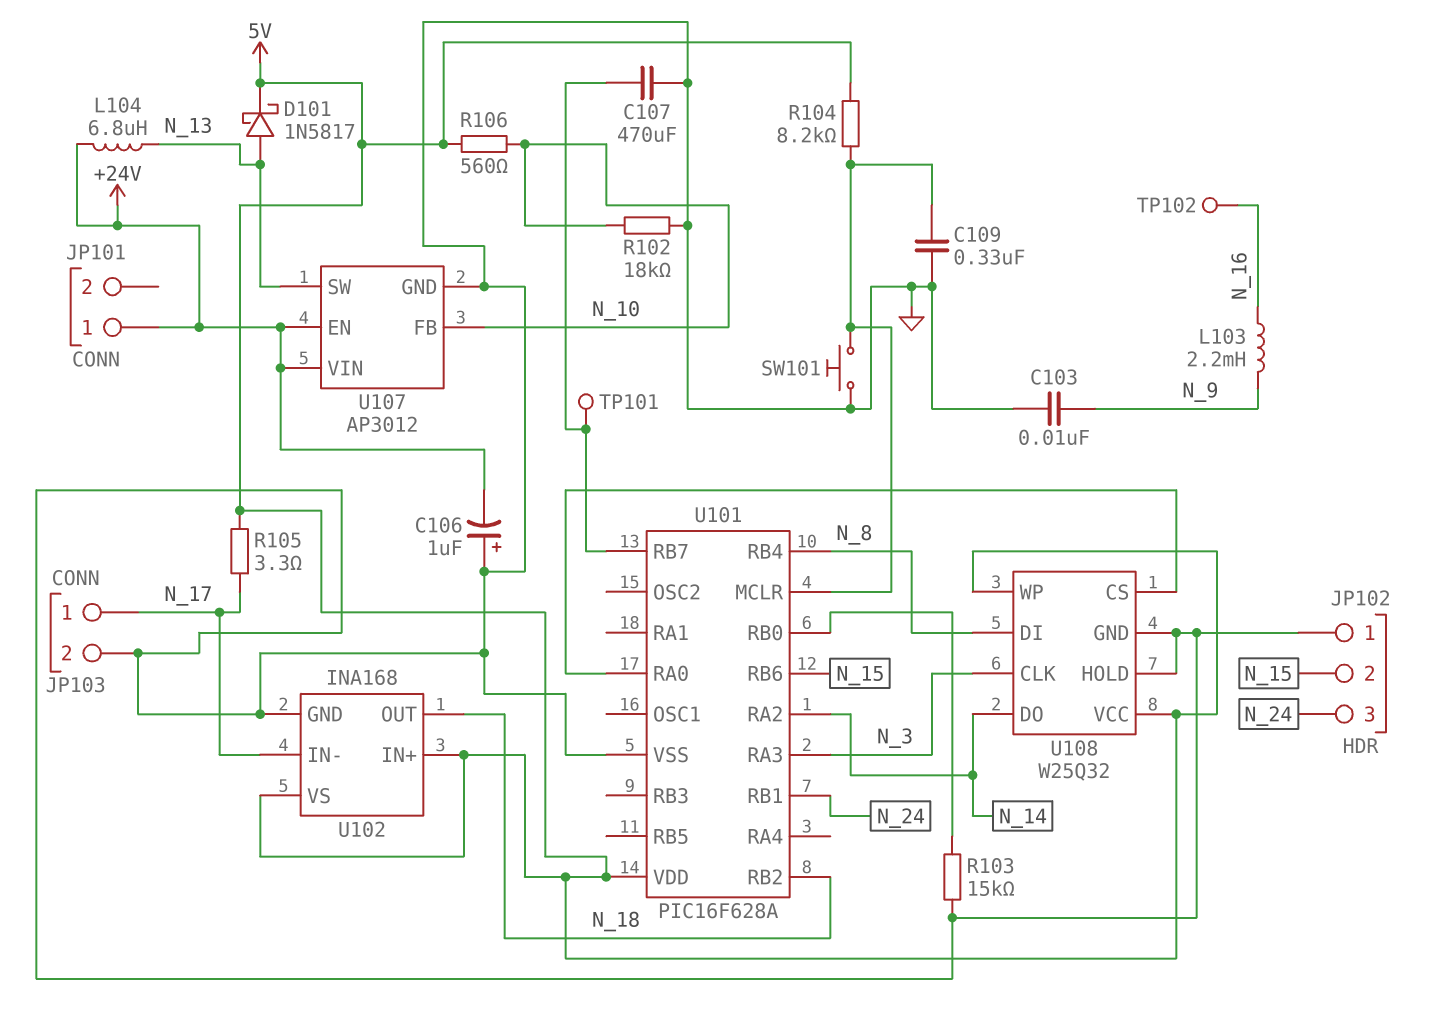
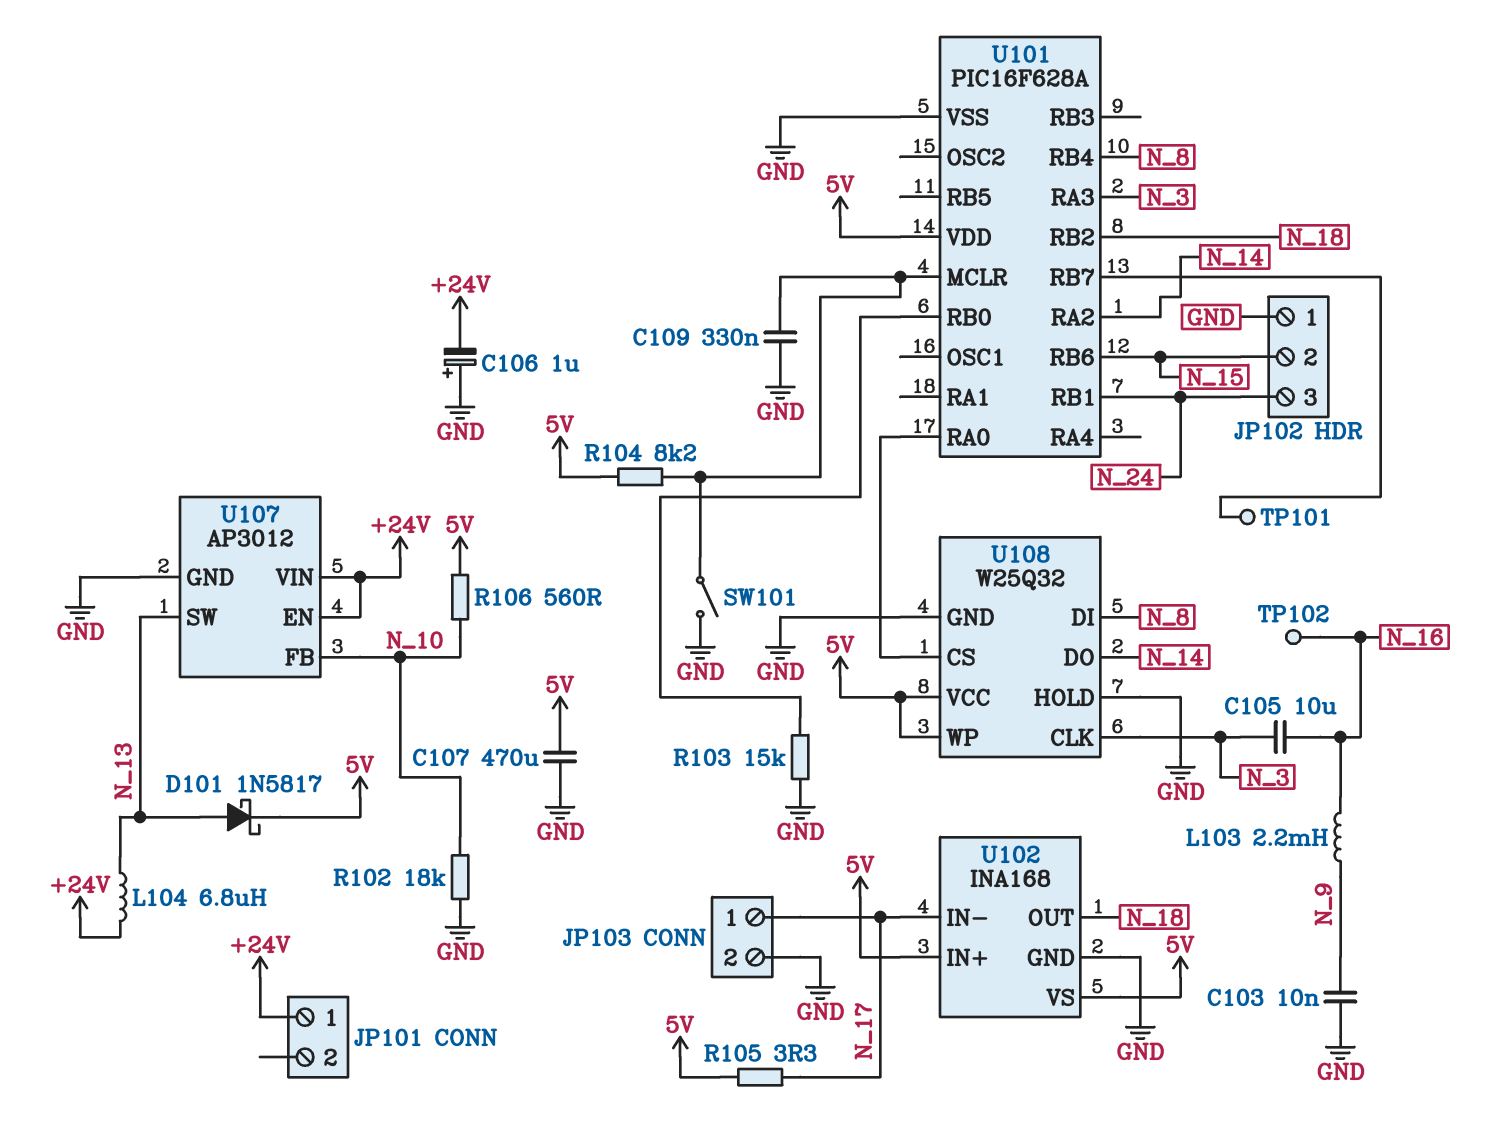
C105: none -> 10uF (N_3, N_16)
C107: 470uF (GND, U101/RB7) -> 470uF (5V, GND)
SW101: button (GND, U101/MCLR) -> switch (GND, U101/MCLR)

